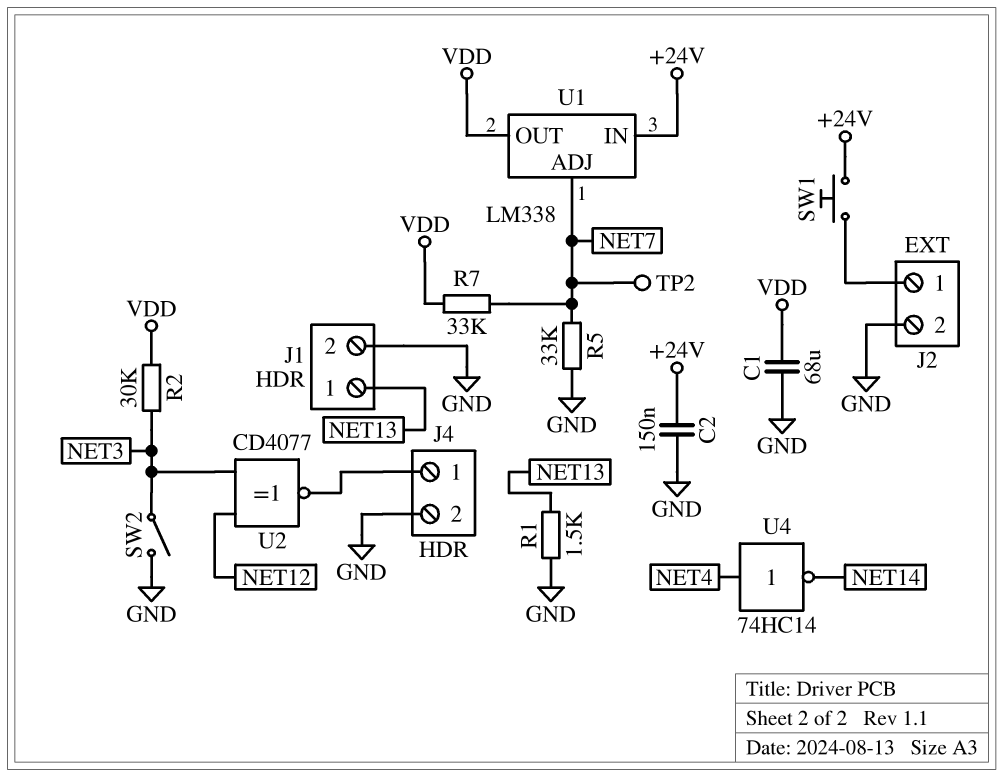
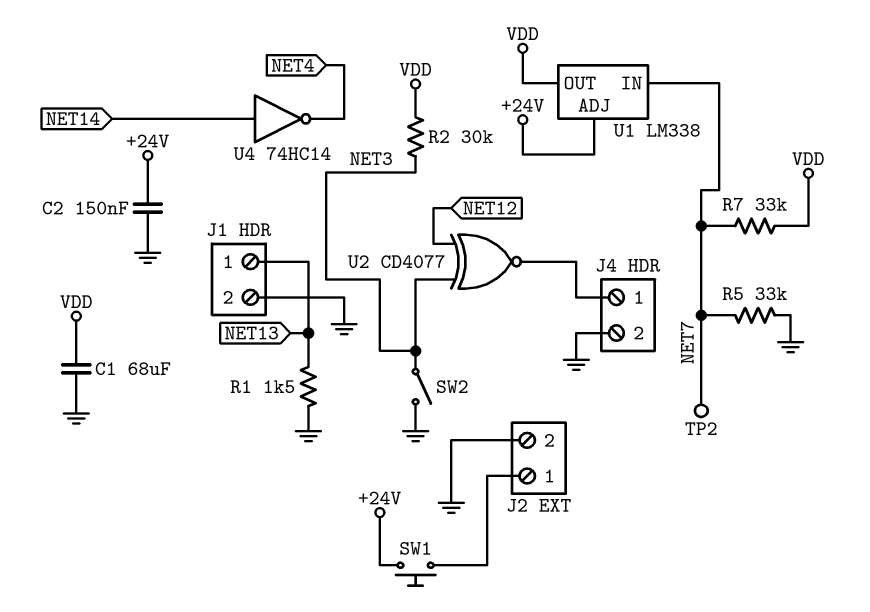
U1 pin ADJ: NET7 -> +24V
U1 pin IN: +24V -> NET7
U4: NOT 74HC14 (in NET4, out NET14) -> NOT 74HC14 (in NET14, out NET4)

